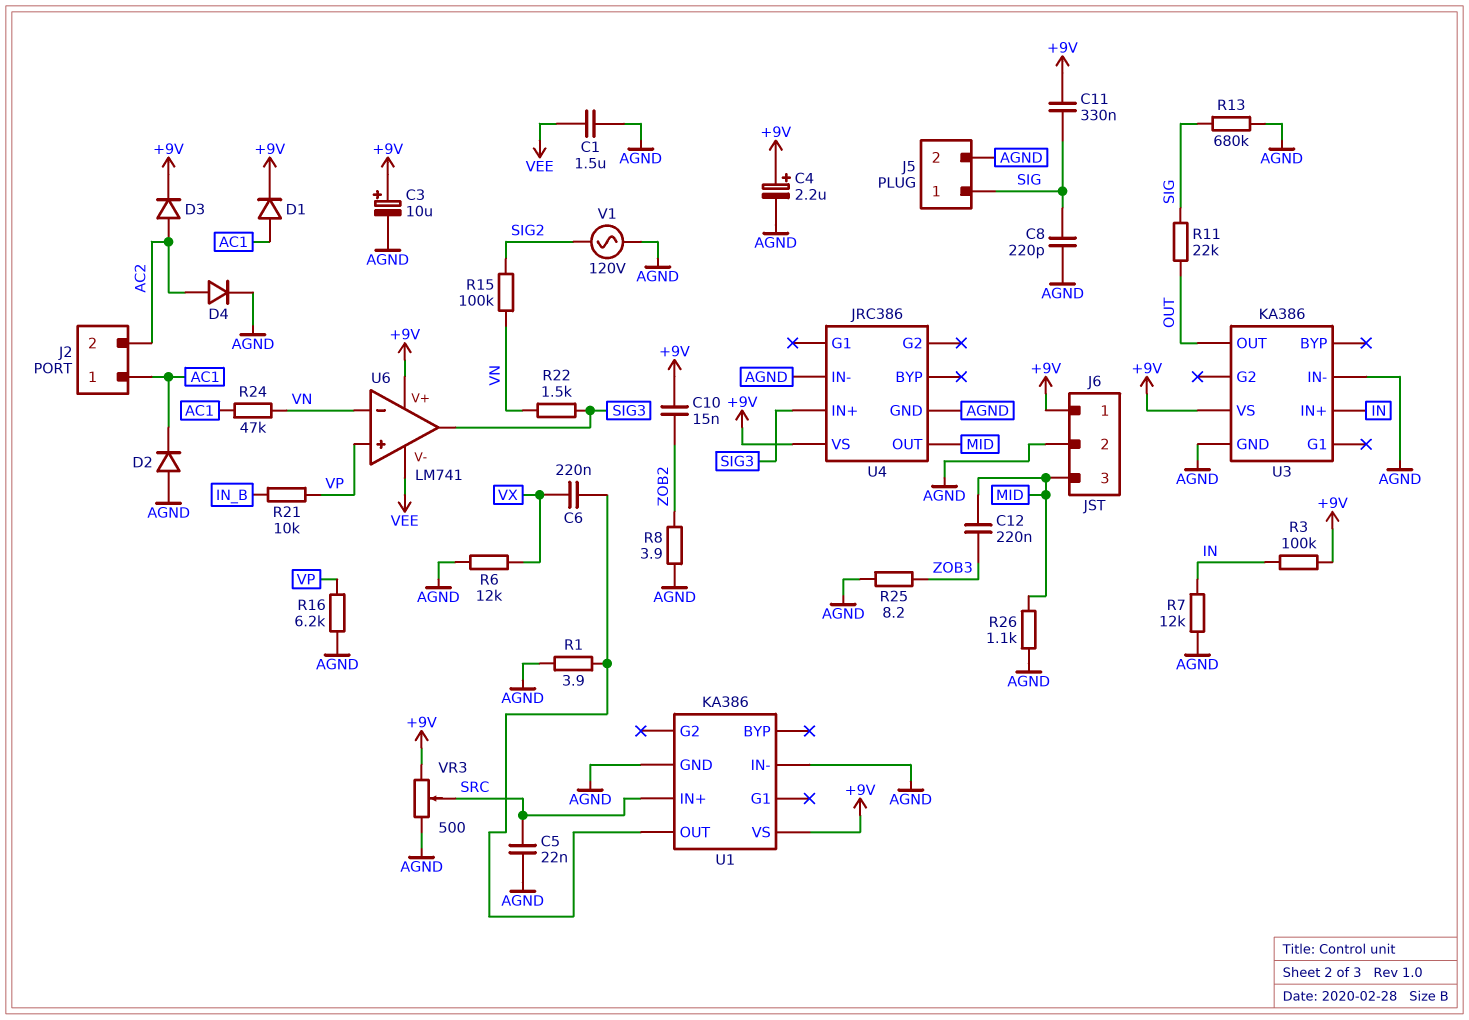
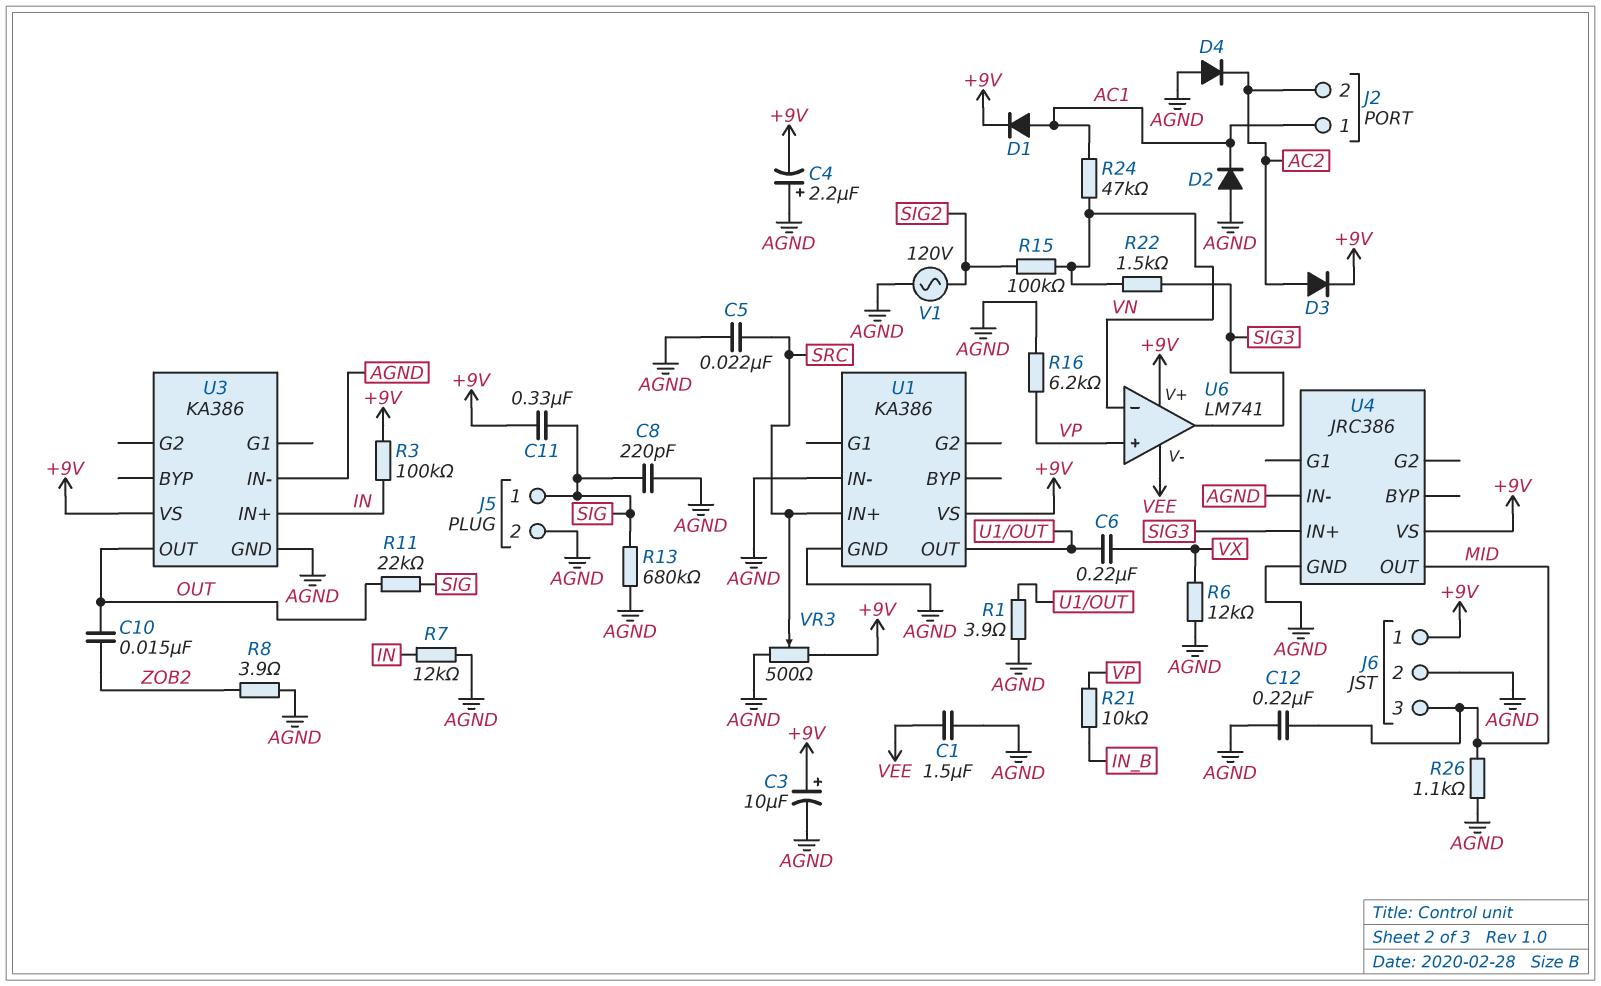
C4: 2.2uF (plus +9V, minus AGND) -> 2.2uF (plus AGND, minus +9V)
C10: 15nF (+9V, ZOB2) -> 15nF (OUT, ZOB2)
C12: 220nF (MID, ZOB3) -> 220nF (AGND, MID)
D4: diode (A AC2, K AGND) -> diode (A AGND, K AC2)
R25: 8.2 (AGND, ZOB3) -> none

